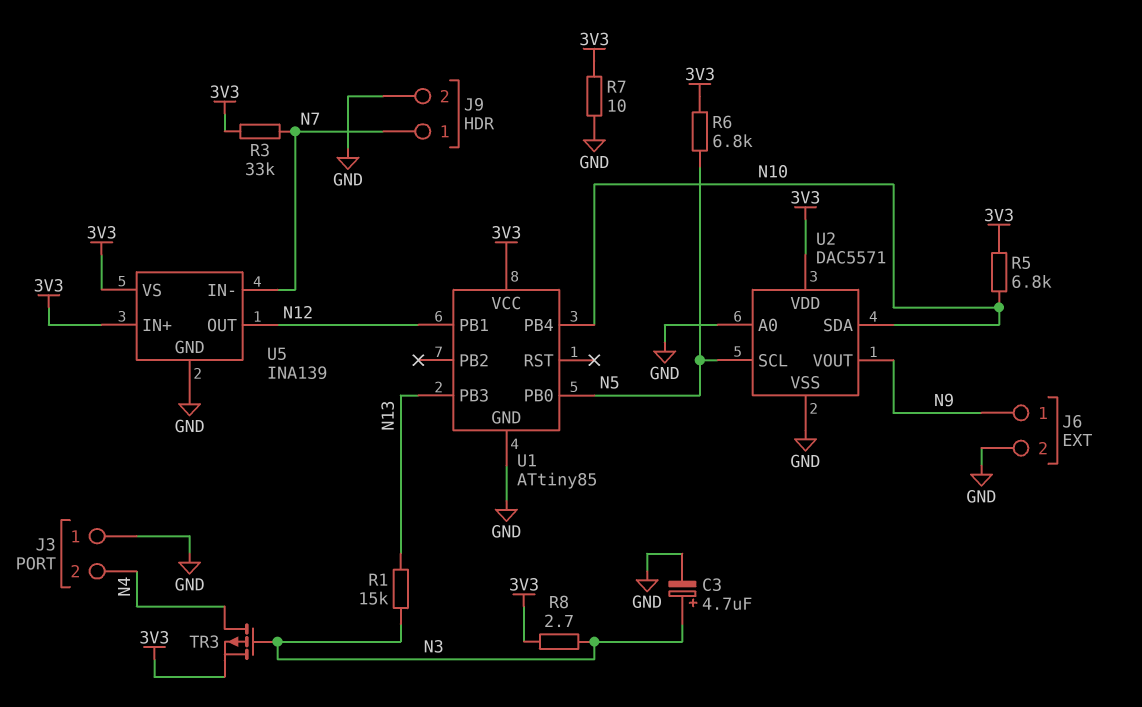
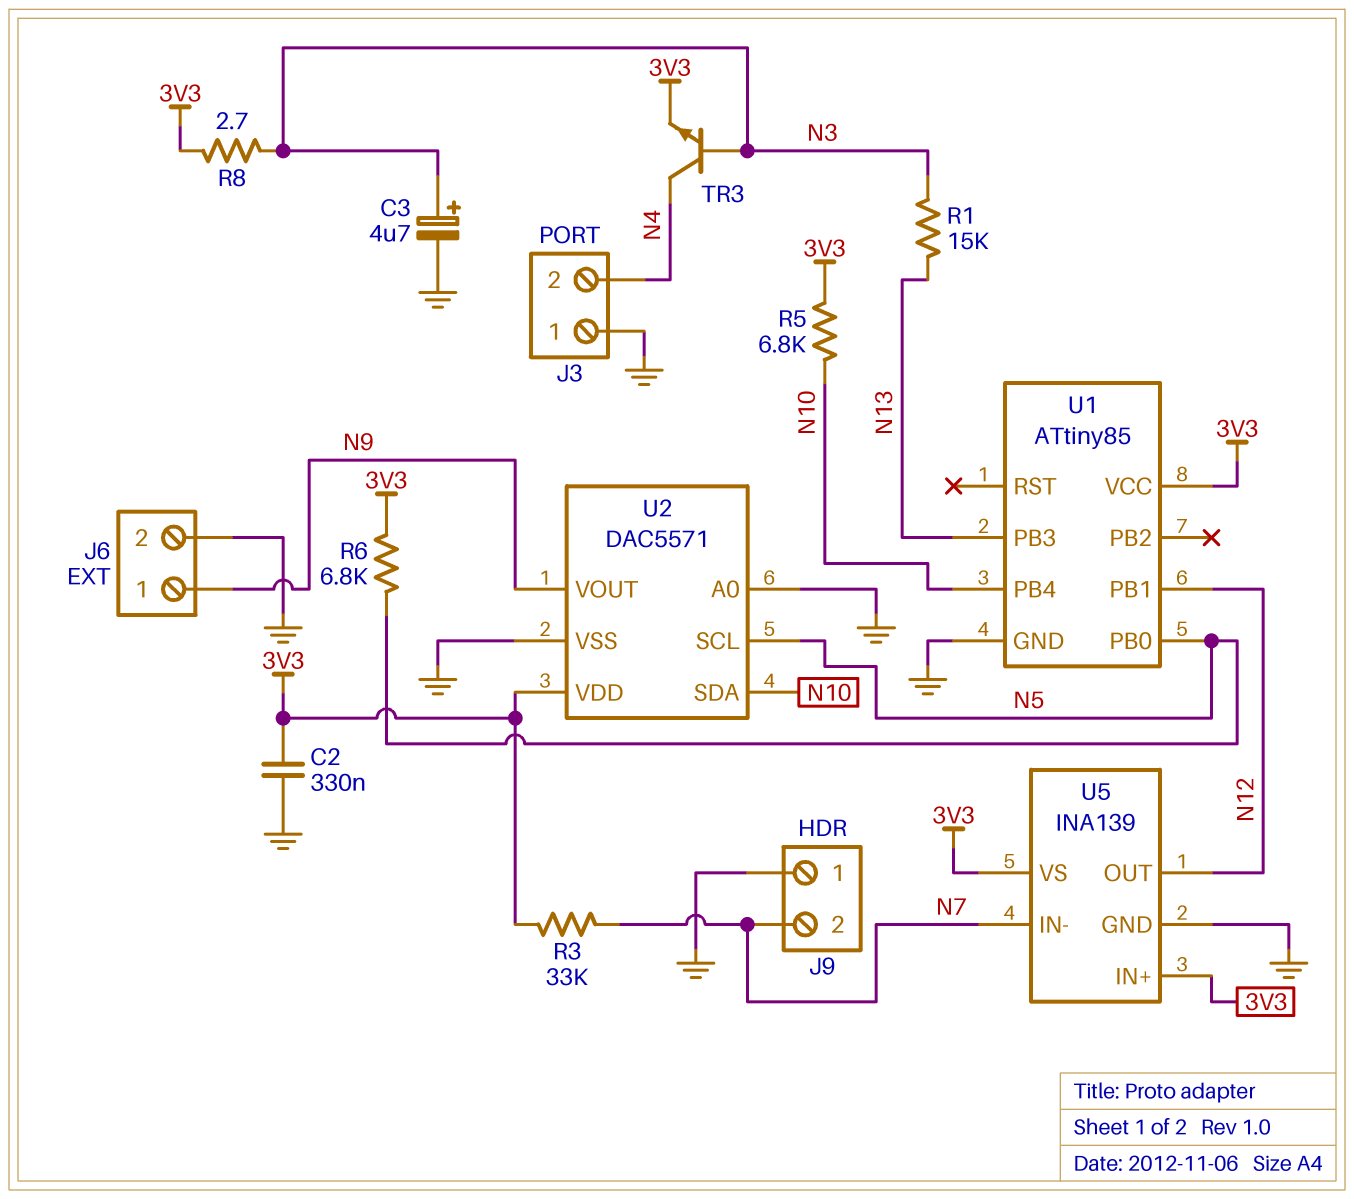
C2: none -> 330nF (3V3, GND)
J9 pin 1: N7 -> GND
J9 pin 2: GND -> N7
R7: 10 (3V3, GND) -> none
TR3: PMOS (G N3, D N4, S 3V3) -> NPN (B N3, C N4, E 3V3)

